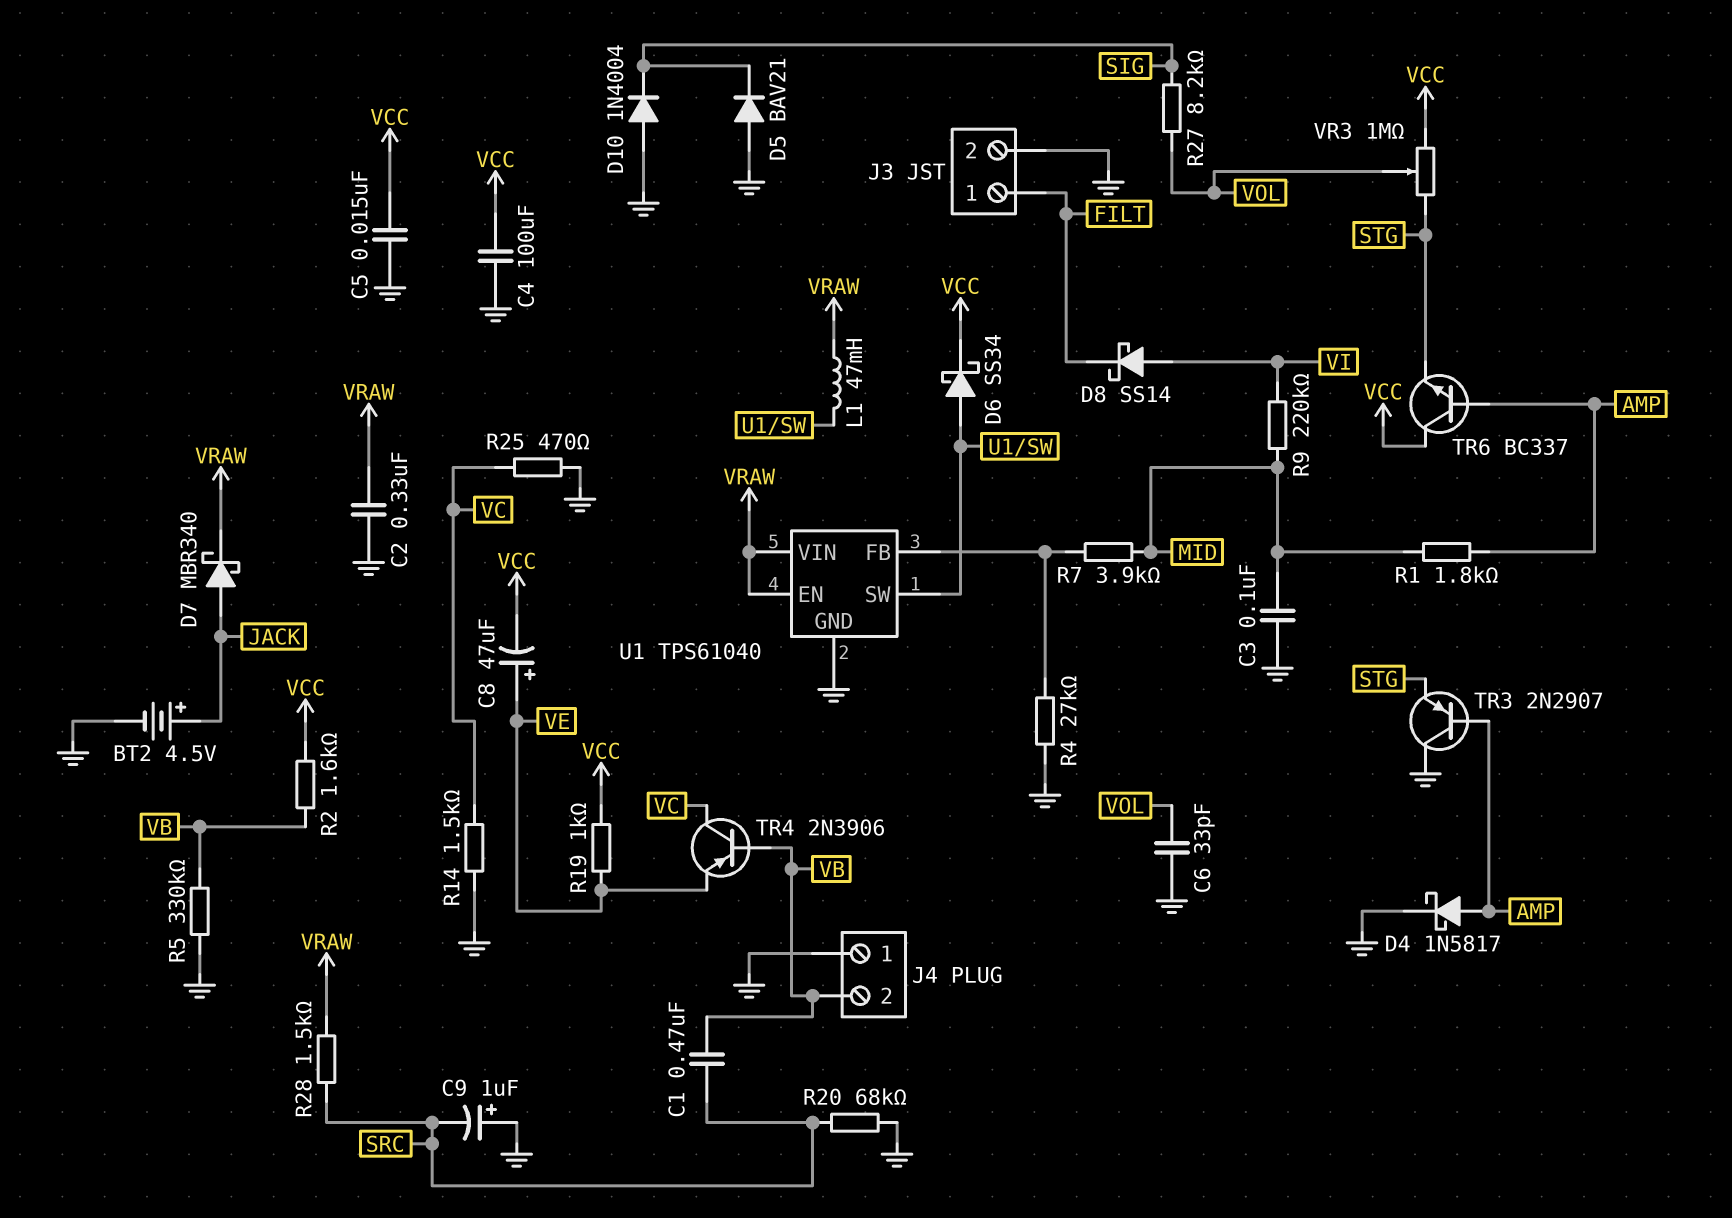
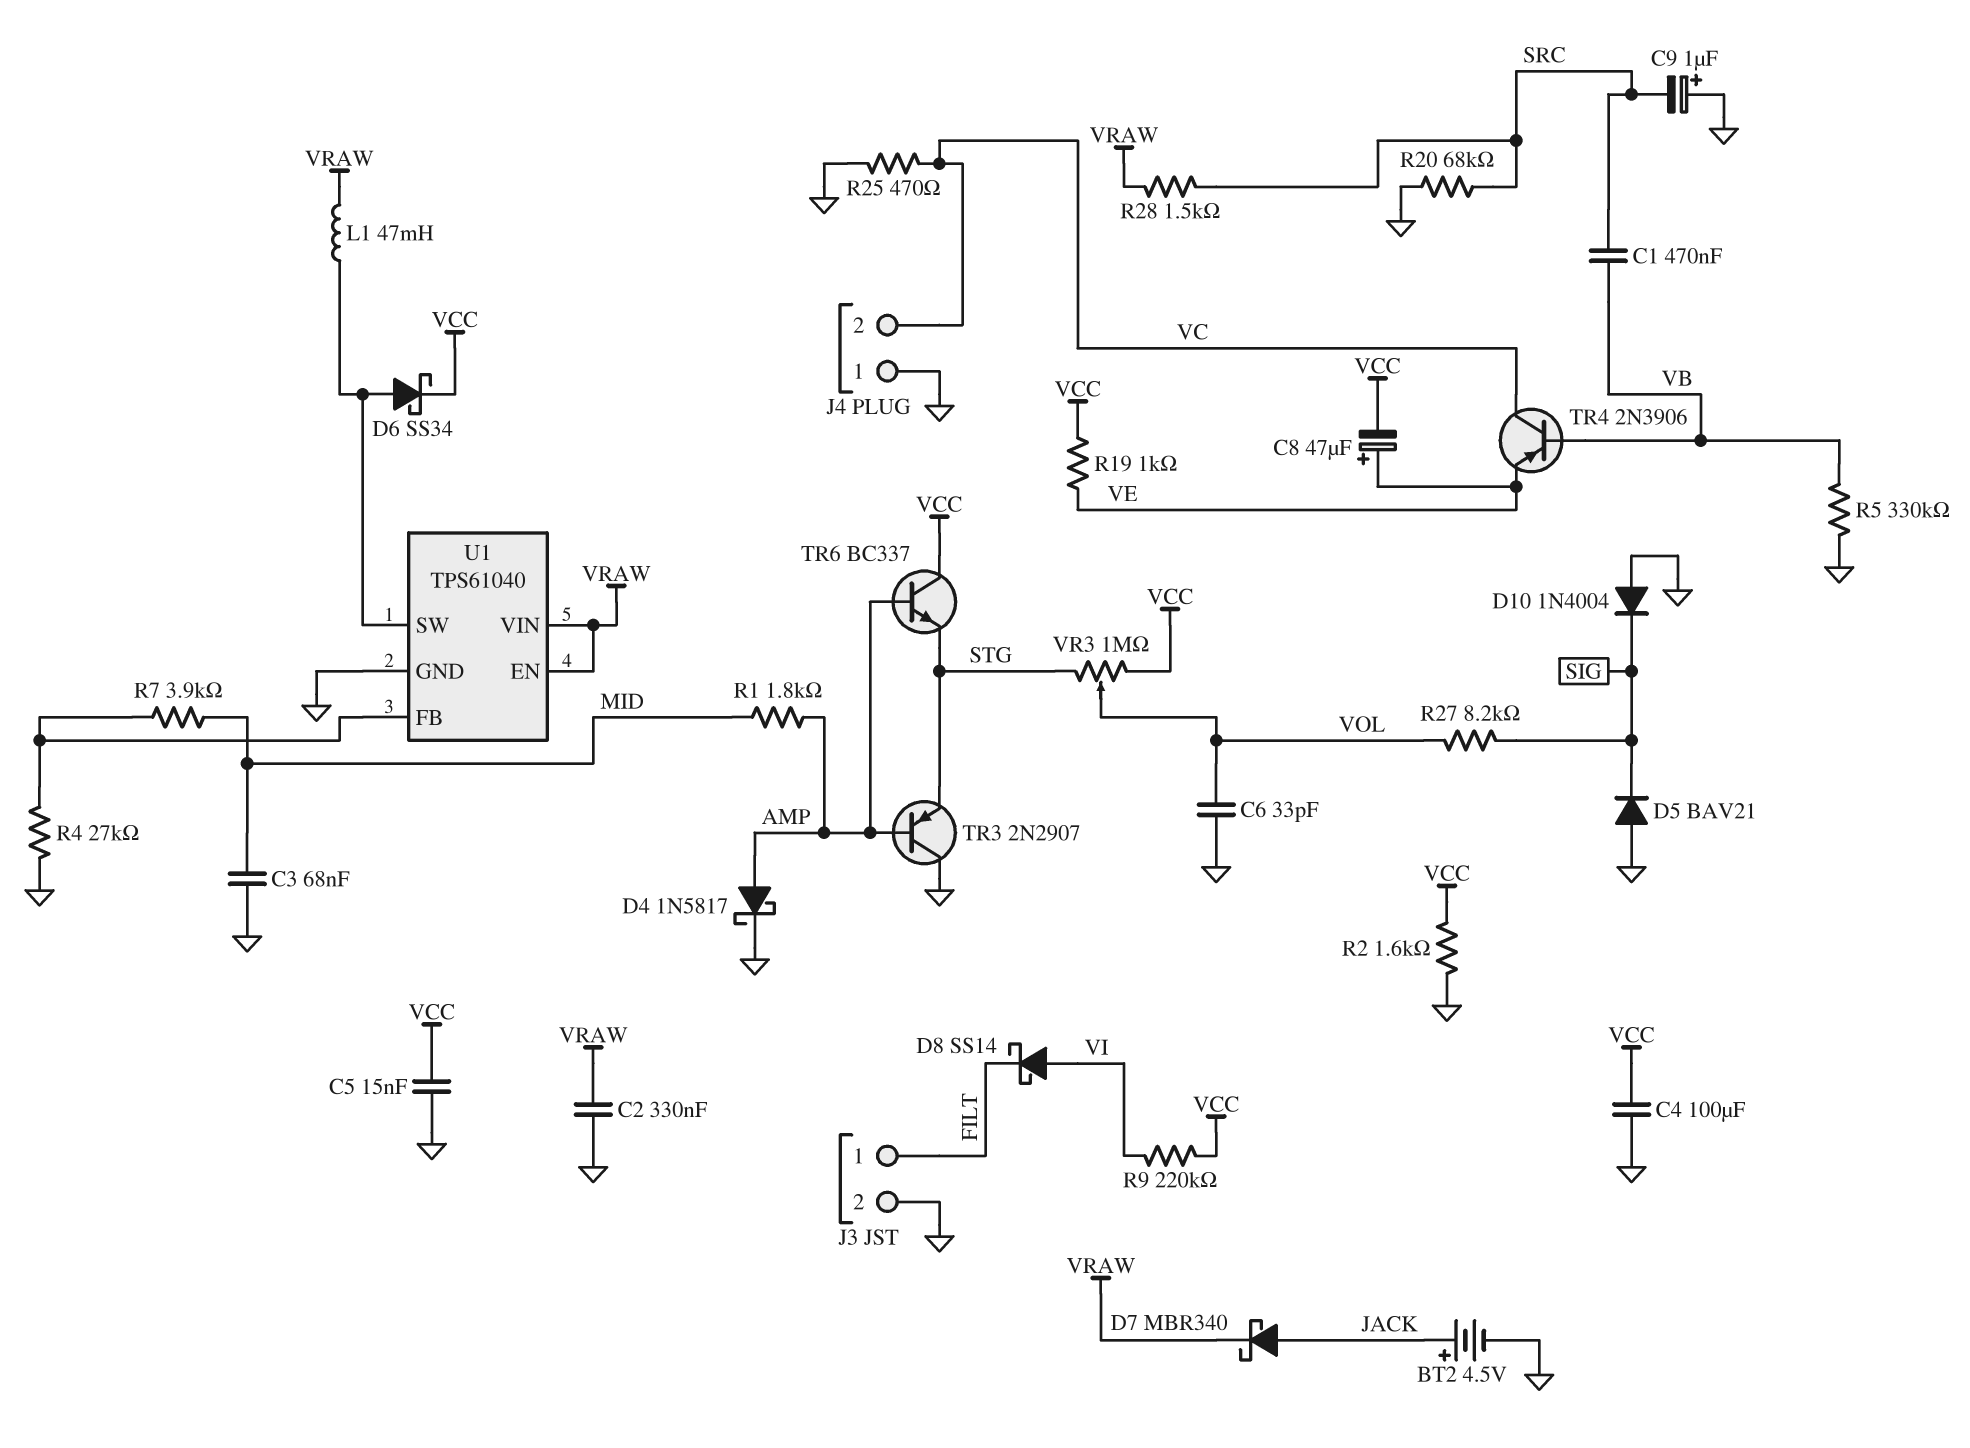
C3: 100nF (GND, MID) -> 68nF (GND, MID)
J4 pin 2: VB -> VC
R2: 1.6k (VB, VCC) -> 1.6k (GND, VCC)
R9: 220k (MID, VI) -> 220k (VCC, VI)
R14: 1.5k (GND, VC) -> none

